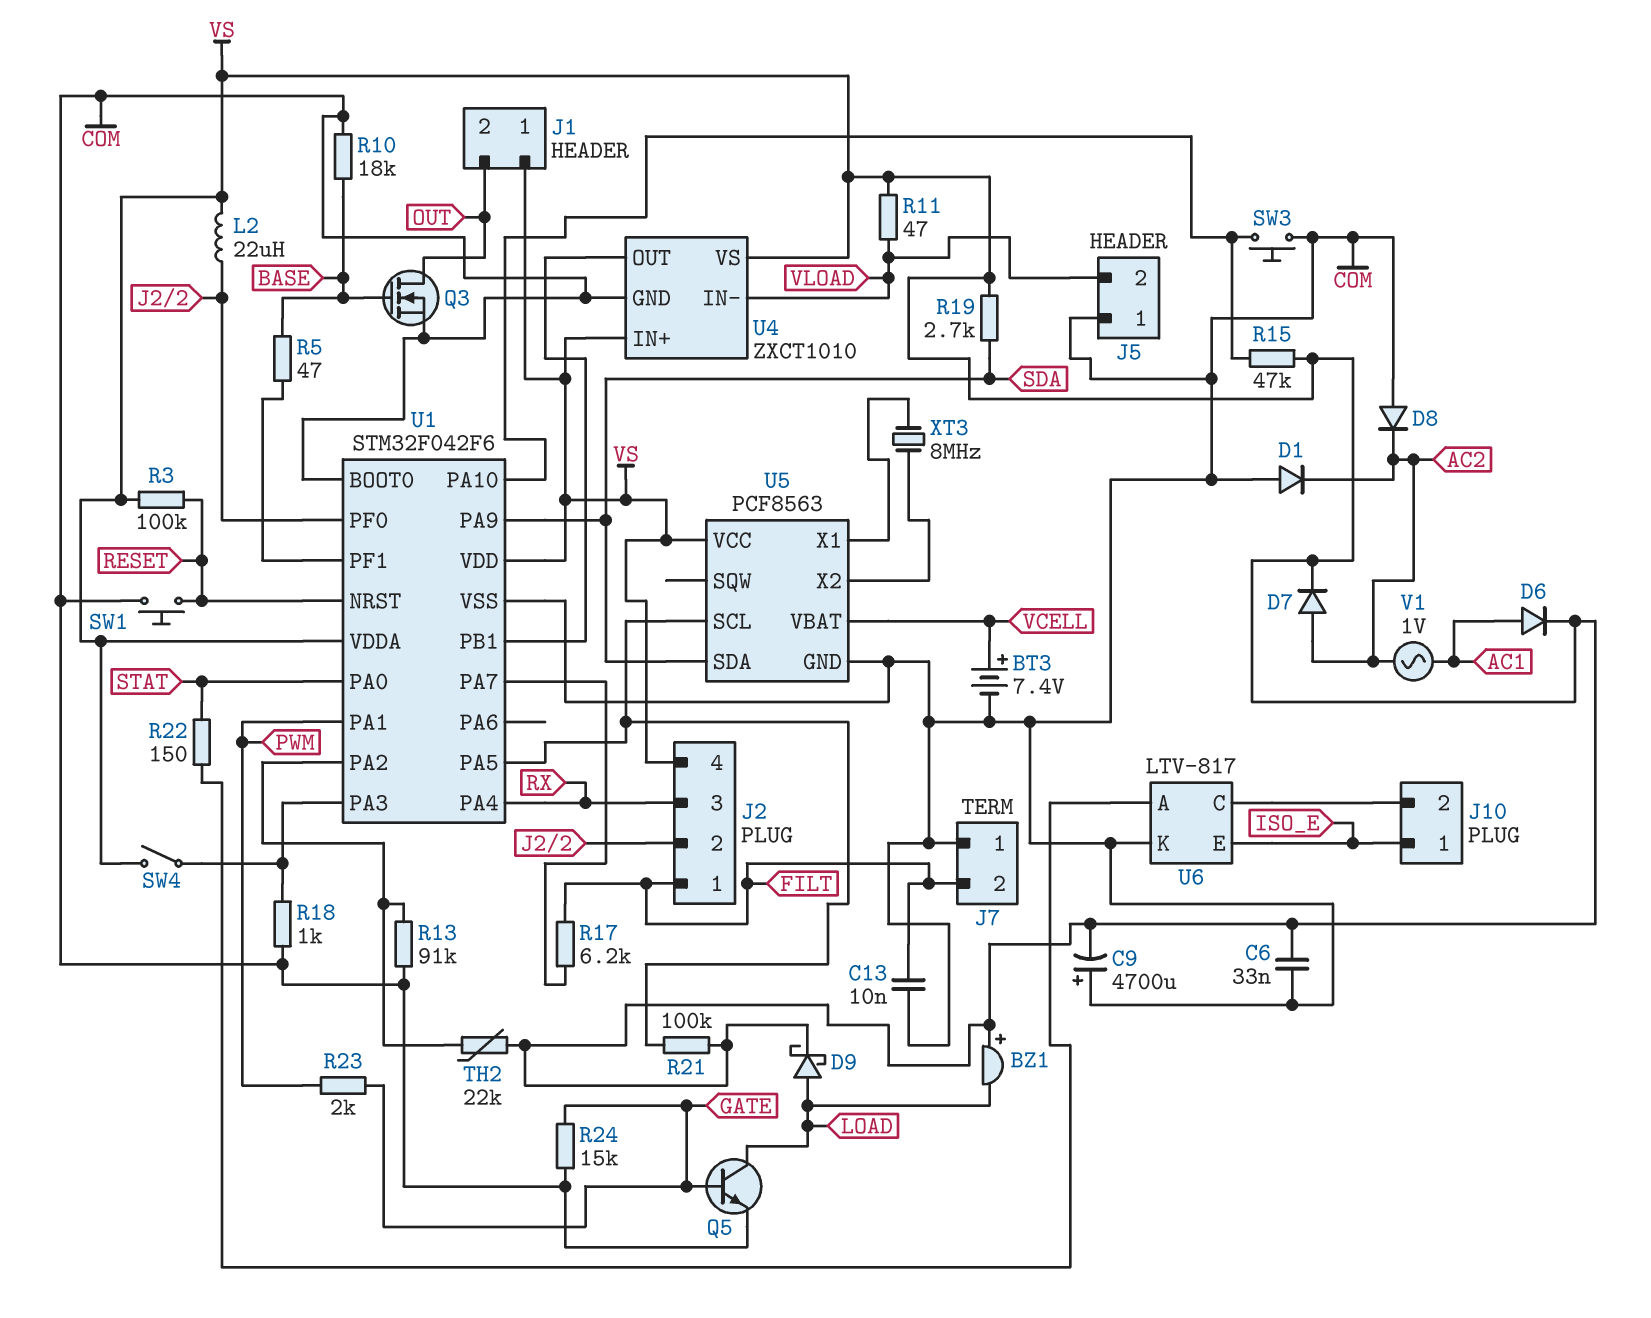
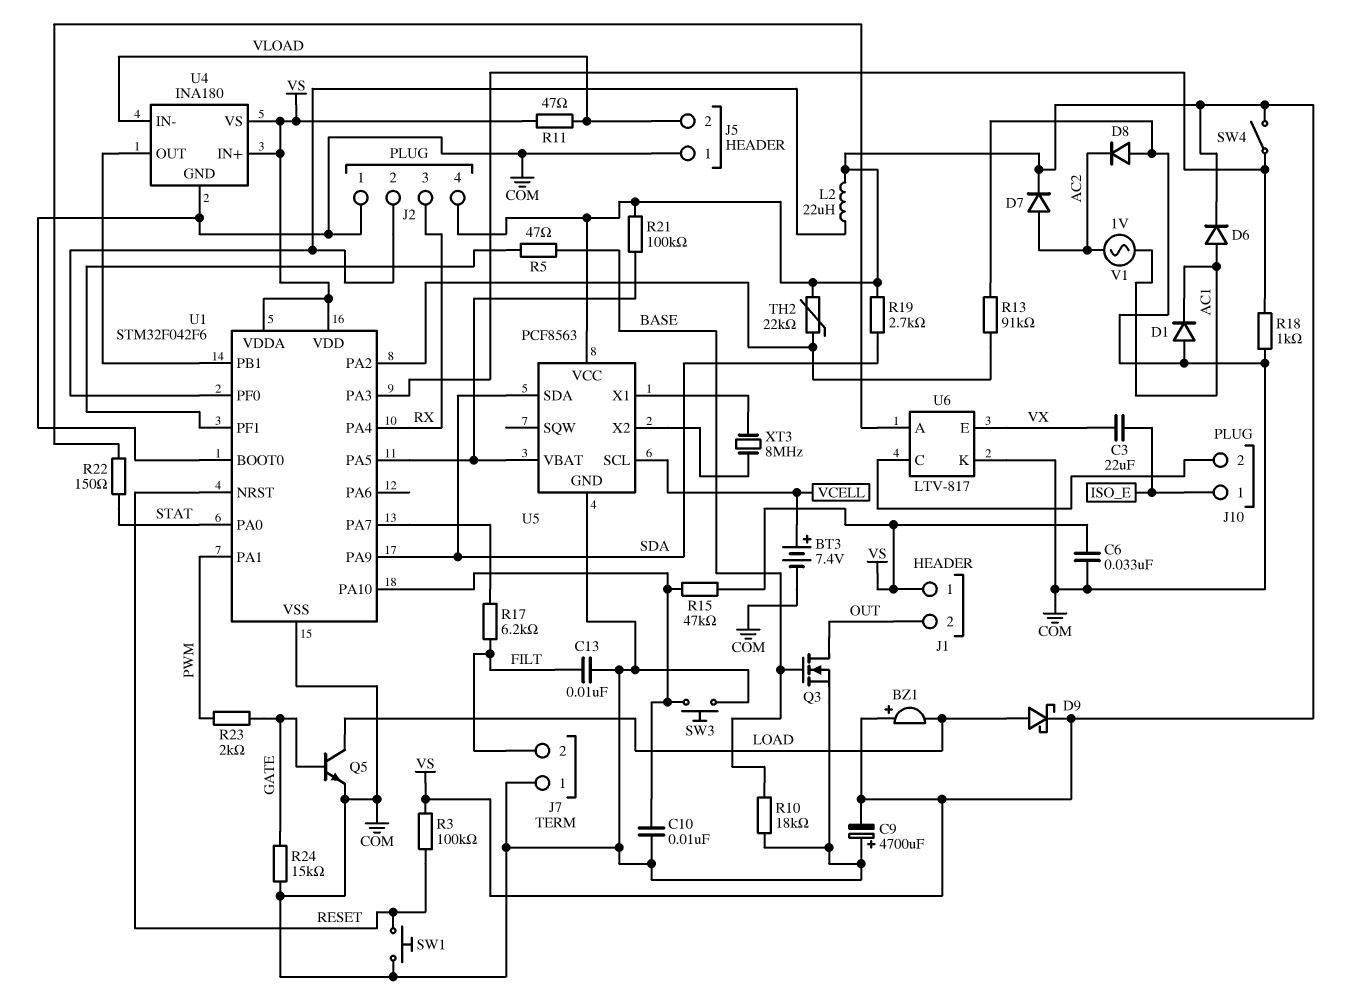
C3: none -> 22uF (ISO_E, VX)
C10: none -> 10nF (COM, U1/PA10)
D1: diode (A COM, K AC2) -> diode (A COM, K AC1)
J2 pin 1: FILT -> COM
U4: ZXCT1010 -> INA180
U5 pin SCL: U1/PA5 -> VCELL
U5 pin VBAT: VCELL -> U1/PA5
U6 pin E: ISO_E -> VX

